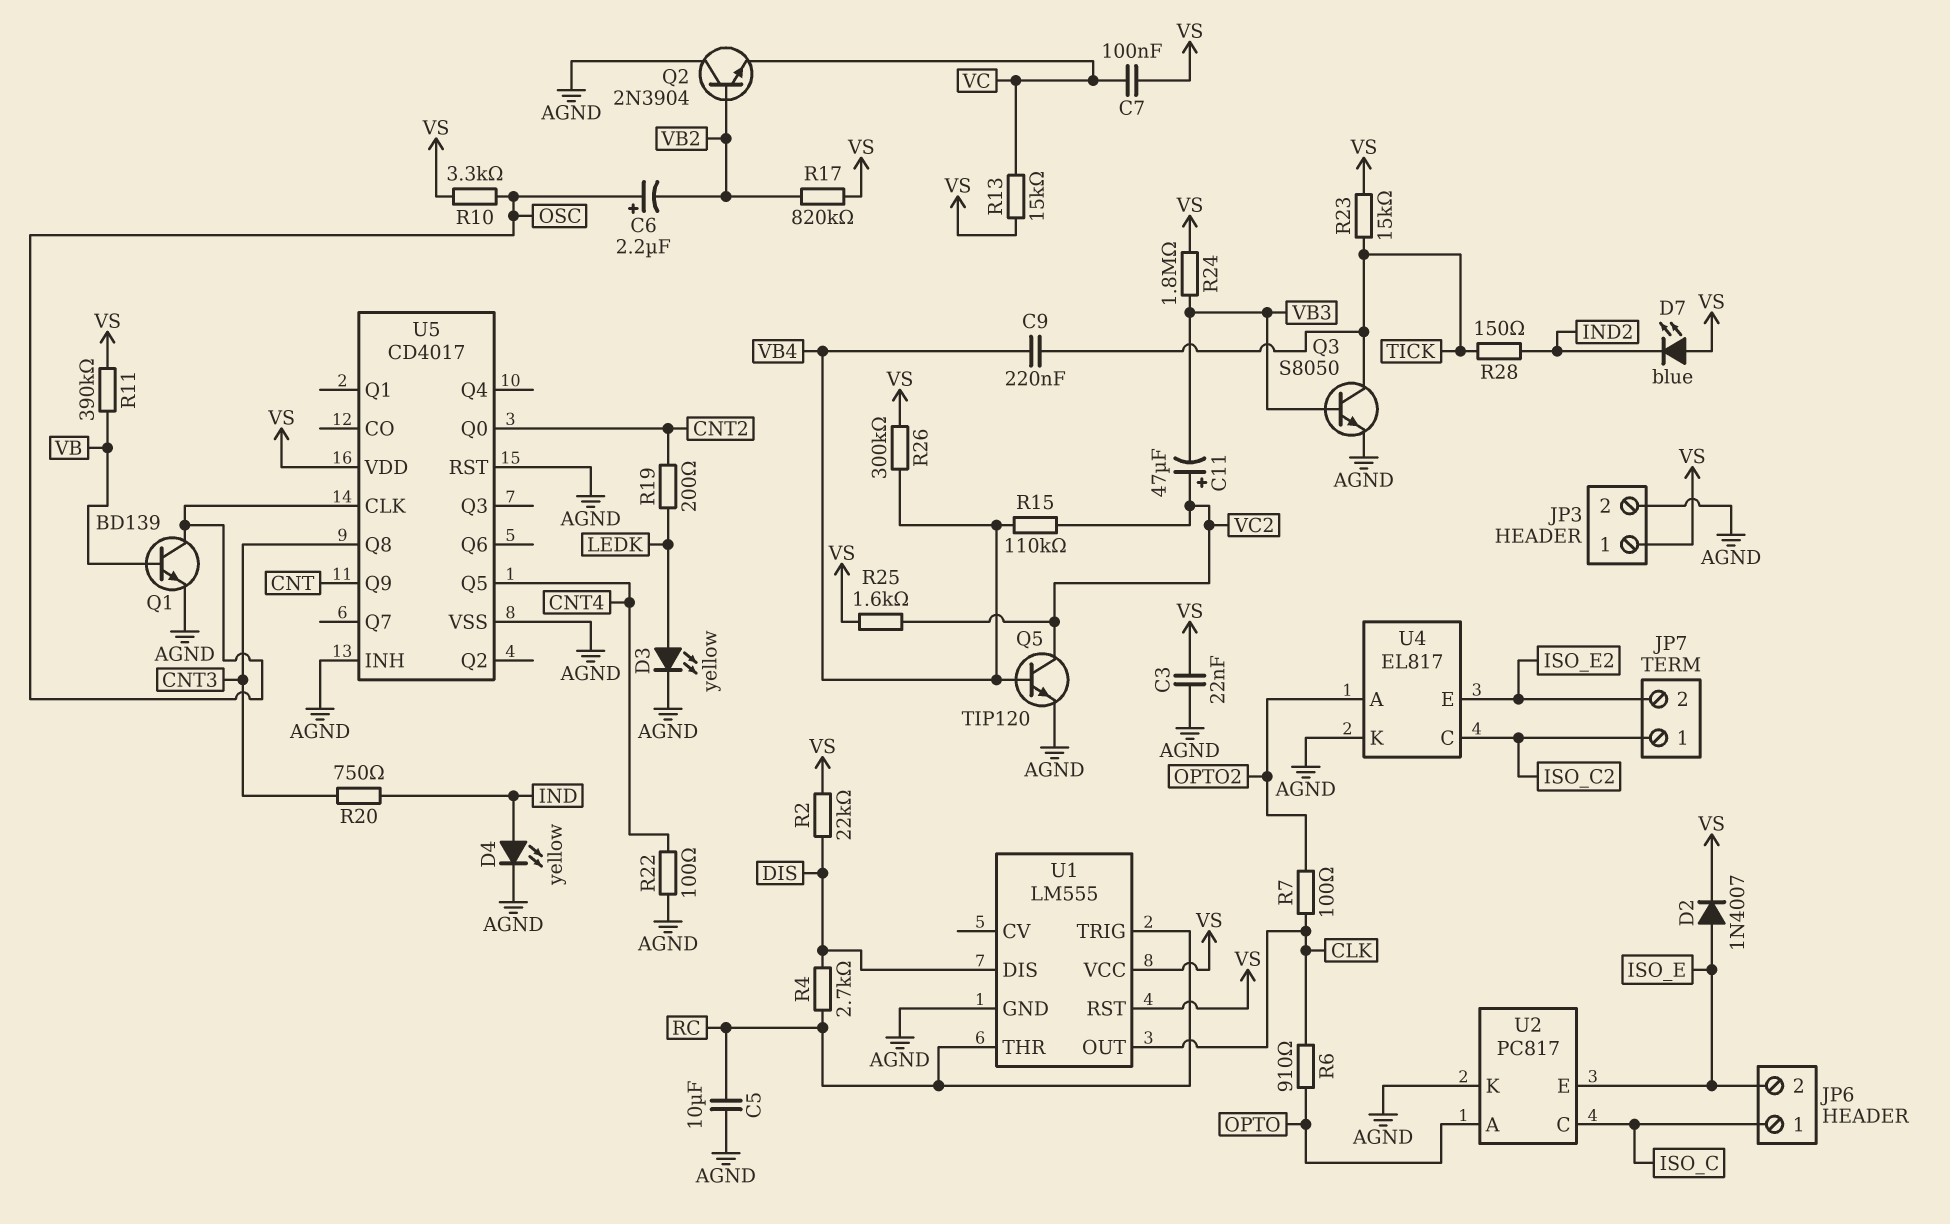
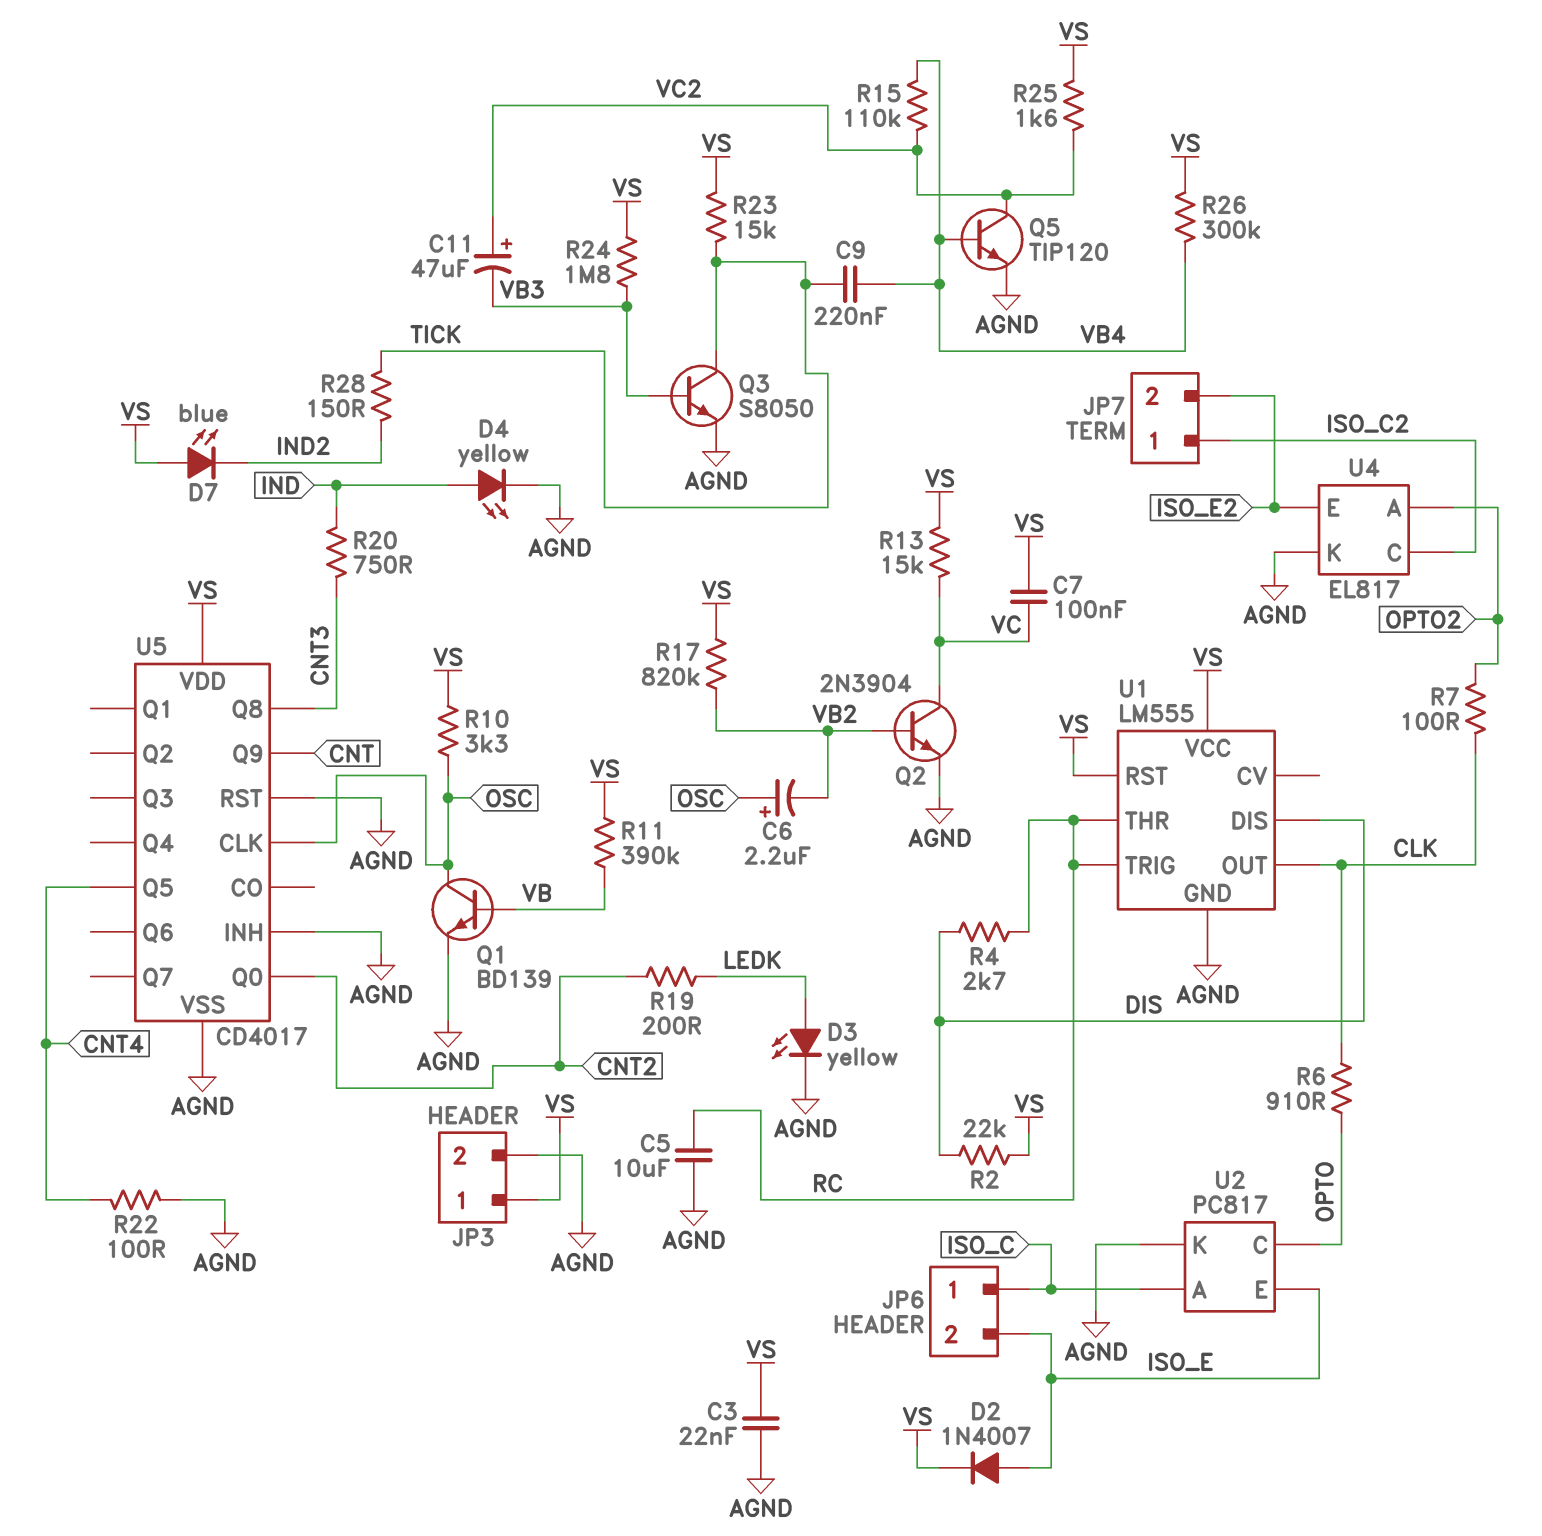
Q2: NPN 2N3904 (B VB2, C AGND, E VC) -> NPN 2N3904 (B VB2, C VC, E AGND)
U2 pin A: OPTO -> ISO_C
U2 pin C: ISO_C -> OPTO

